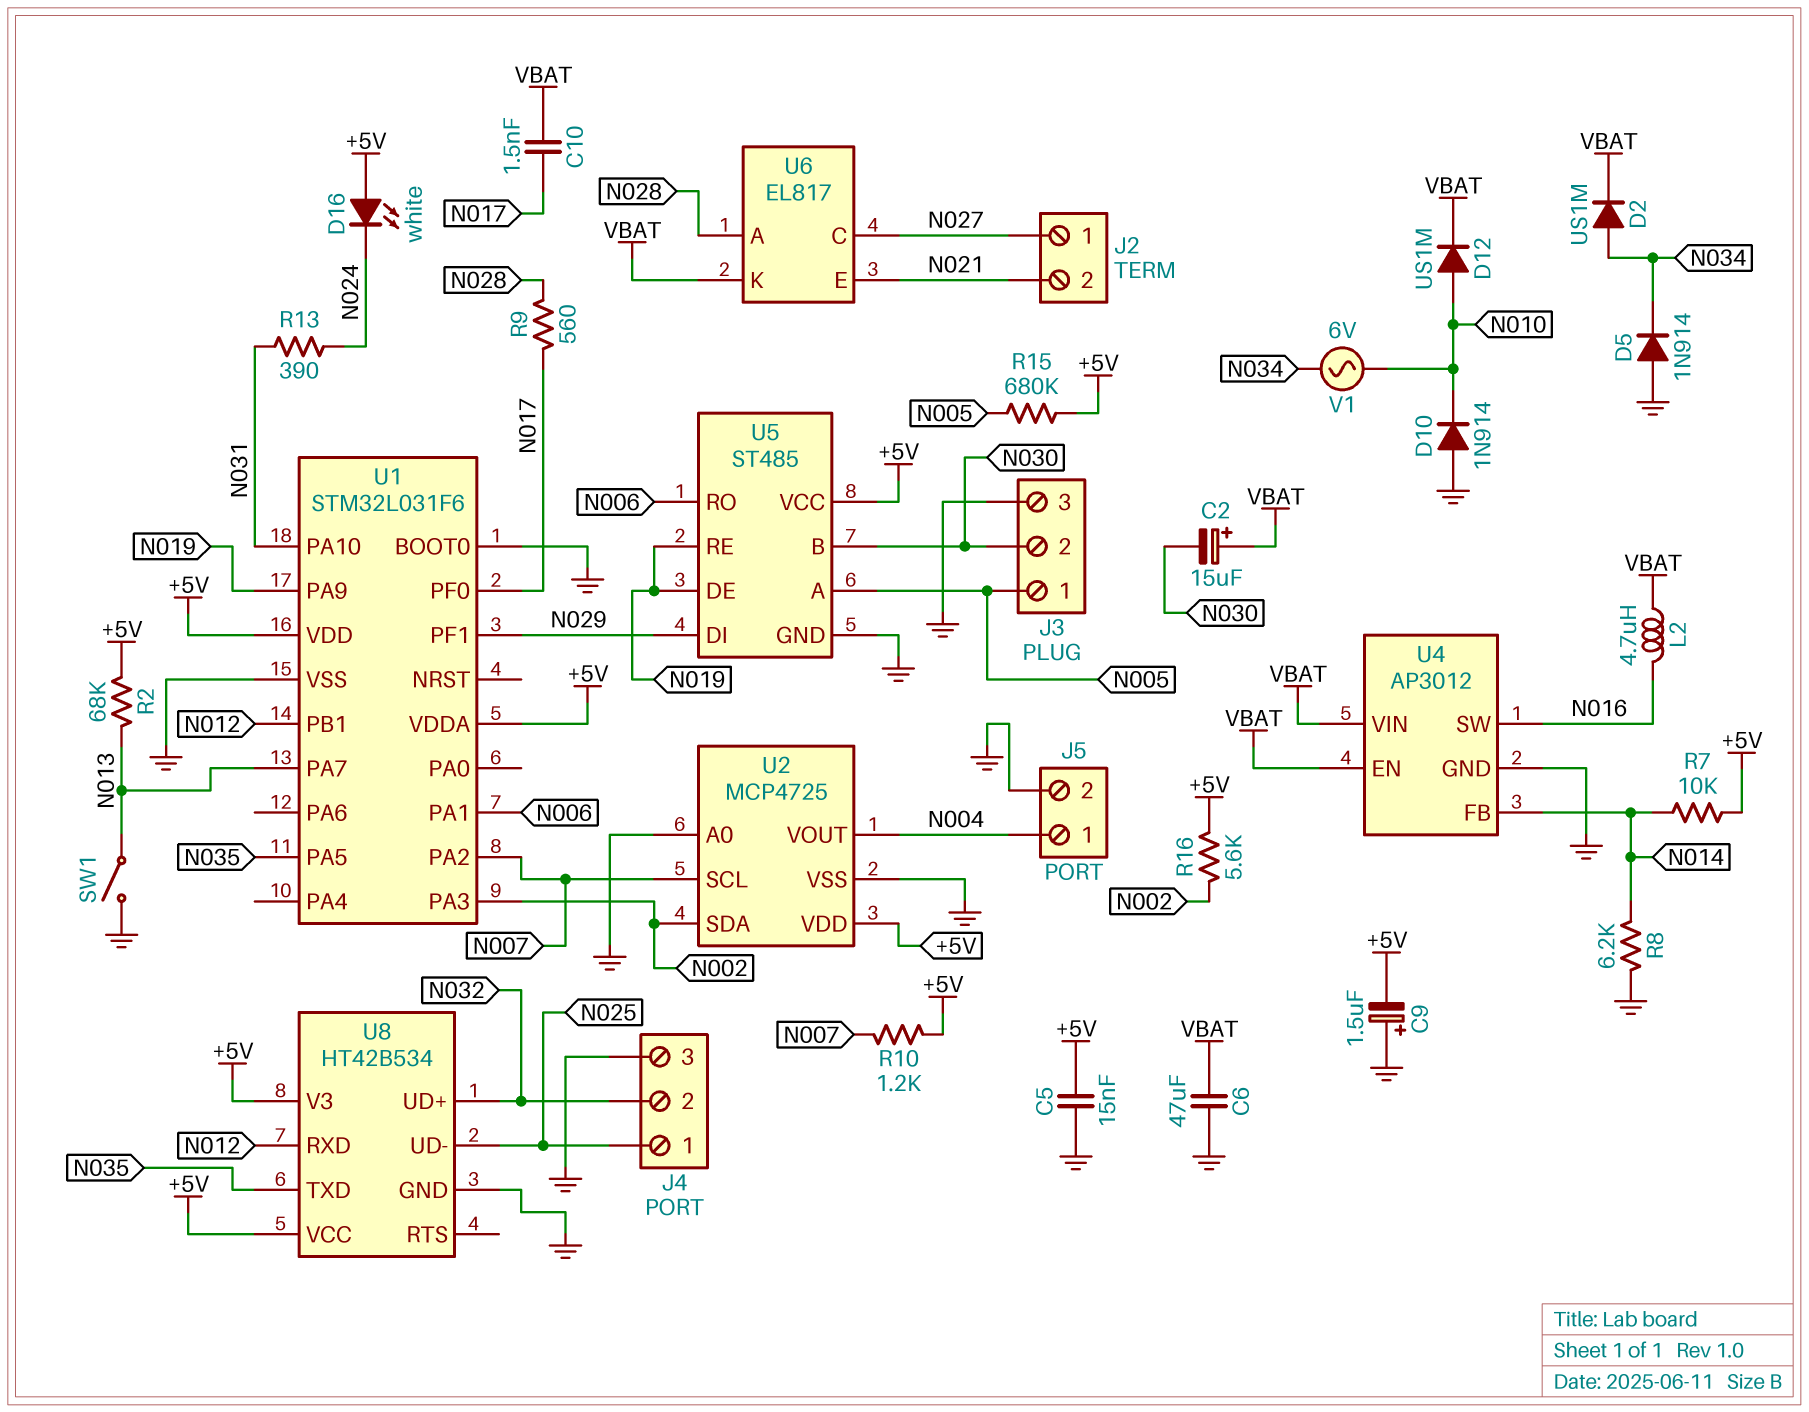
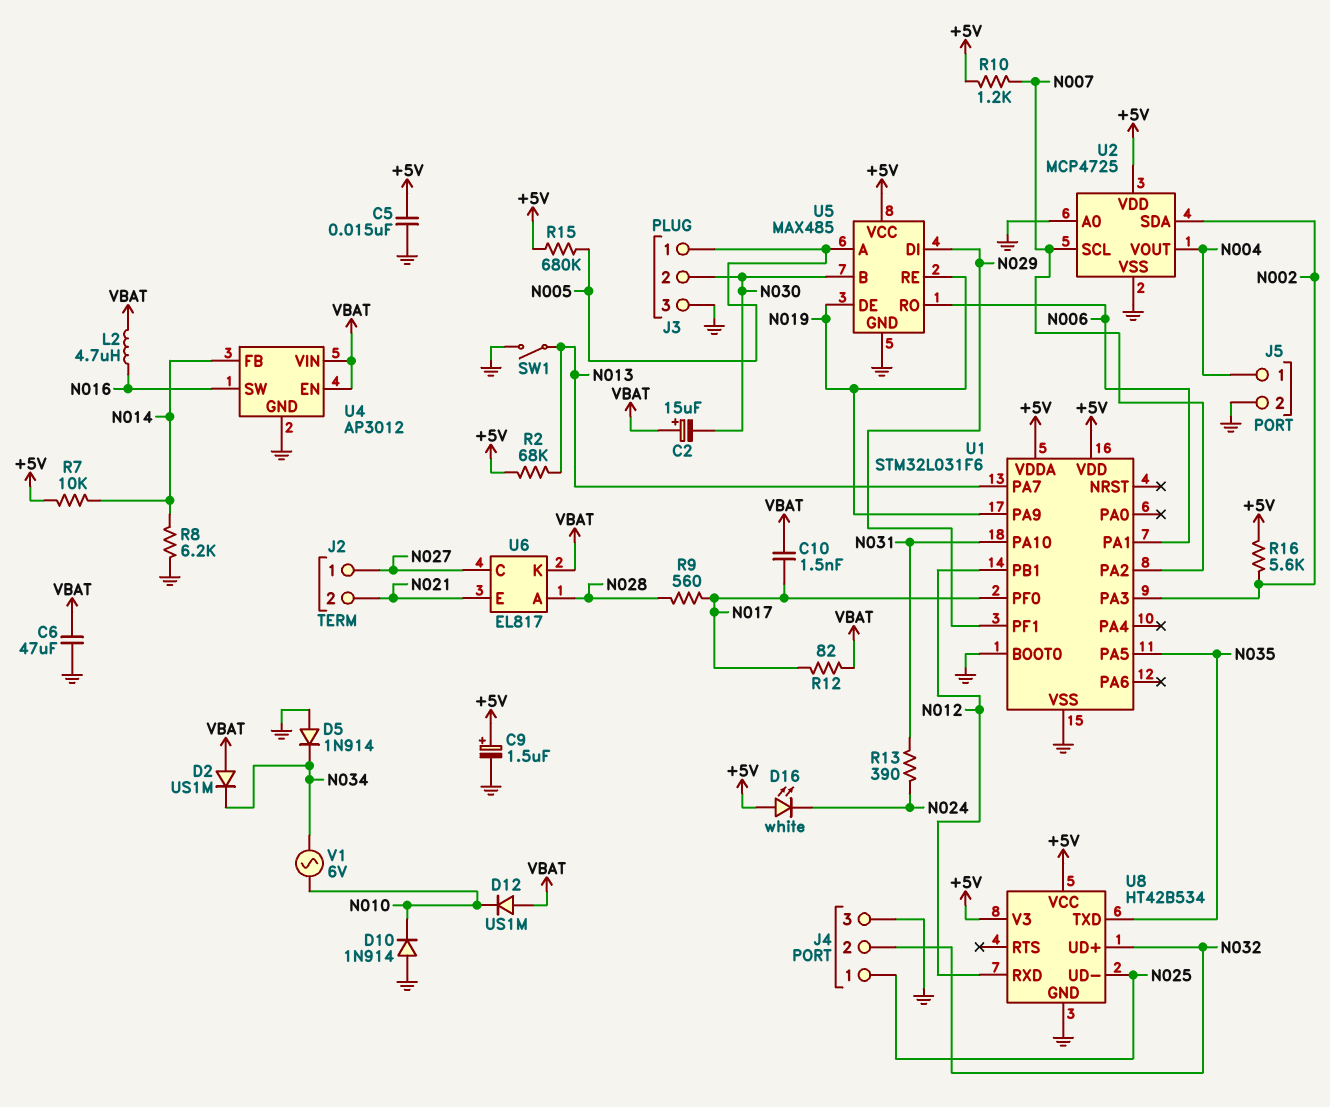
C9: 1.5uF (plus GND, minus +5V) -> 1.5uF (plus +5V, minus GND)
D2: diode US1M (A N034, K VBAT) -> diode US1M (A VBAT, K N034)
D12: diode US1M (A N010, K VBAT) -> diode US1M (A VBAT, K N010)
R12: none -> 82 (N017, VBAT)
U5: ST485 -> MAX485

